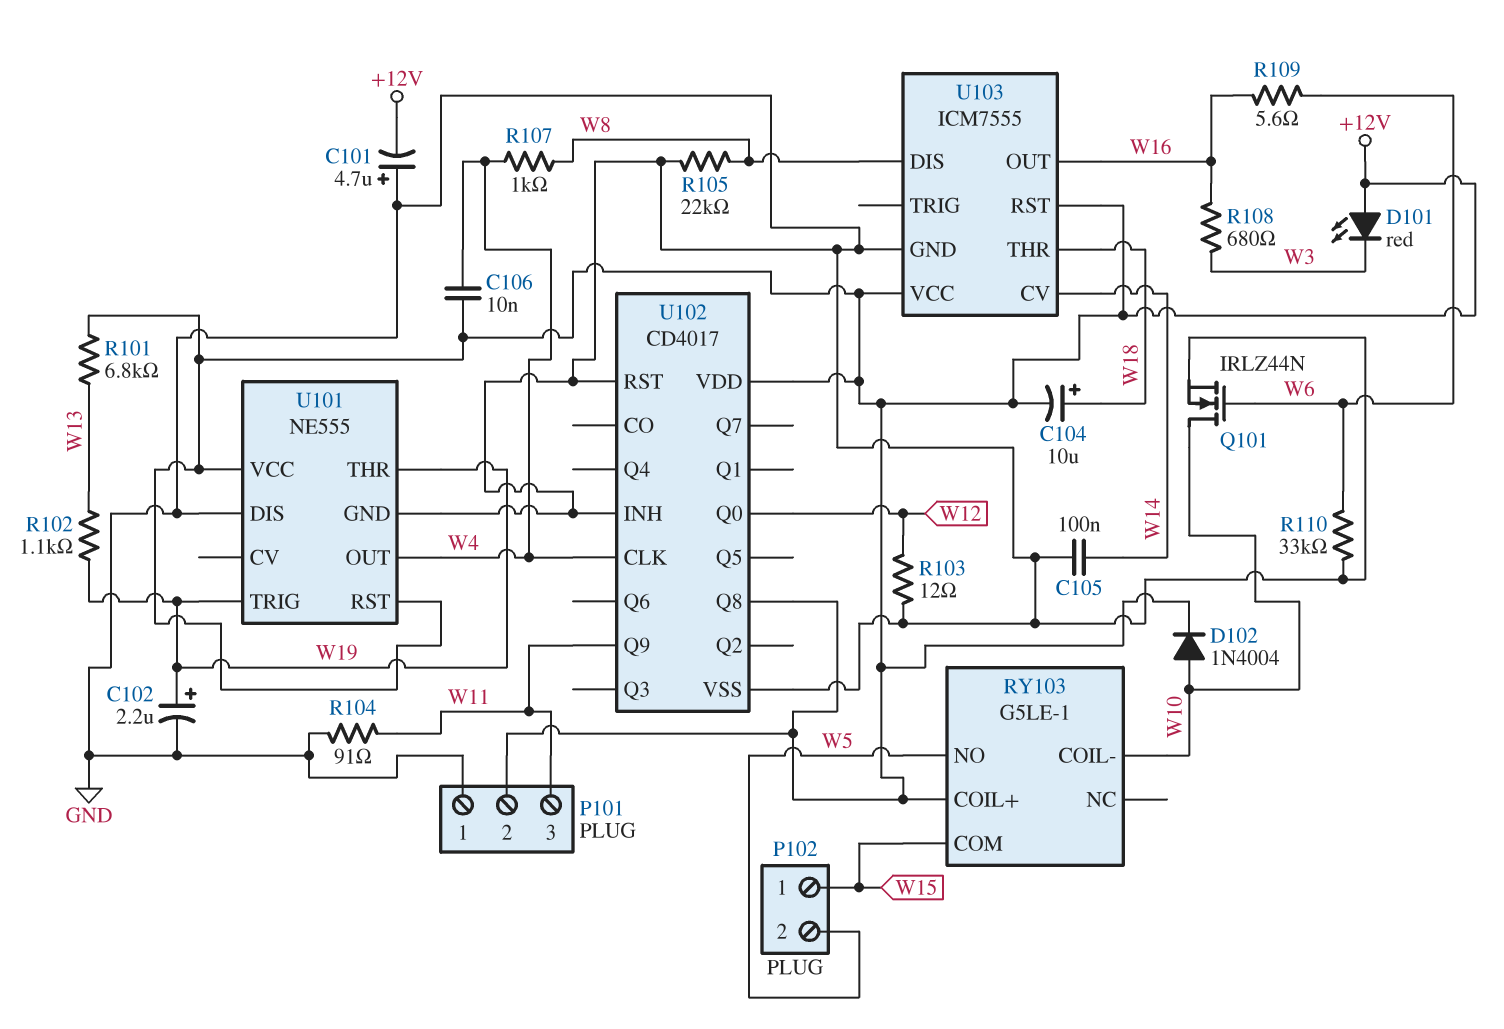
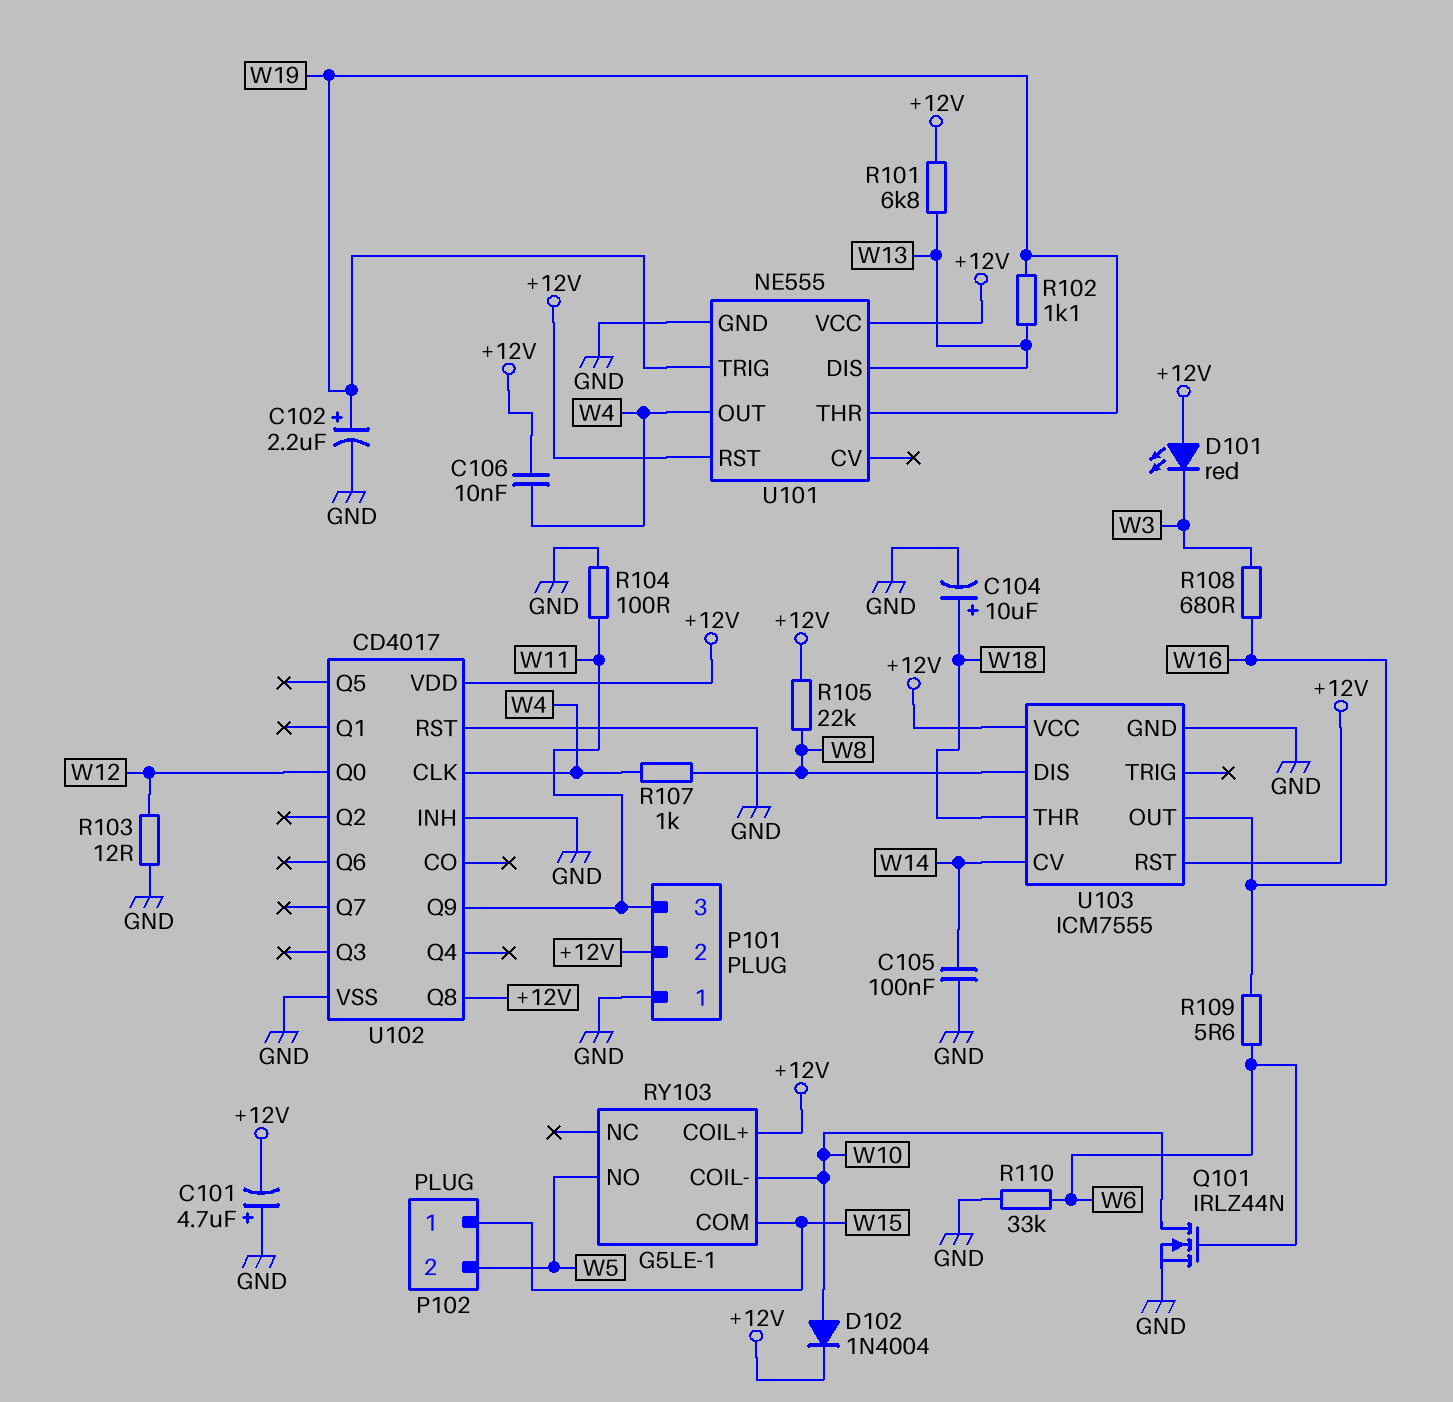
C104: 10uF (plus W18, minus +12V) -> 10uF (plus W18, minus GND)
R104: 91 (GND, W11) -> 100 (GND, W11)
R105: 22k (GND, W8) -> 22k (+12V, W8)
U101 pin DIS: GND -> W13

